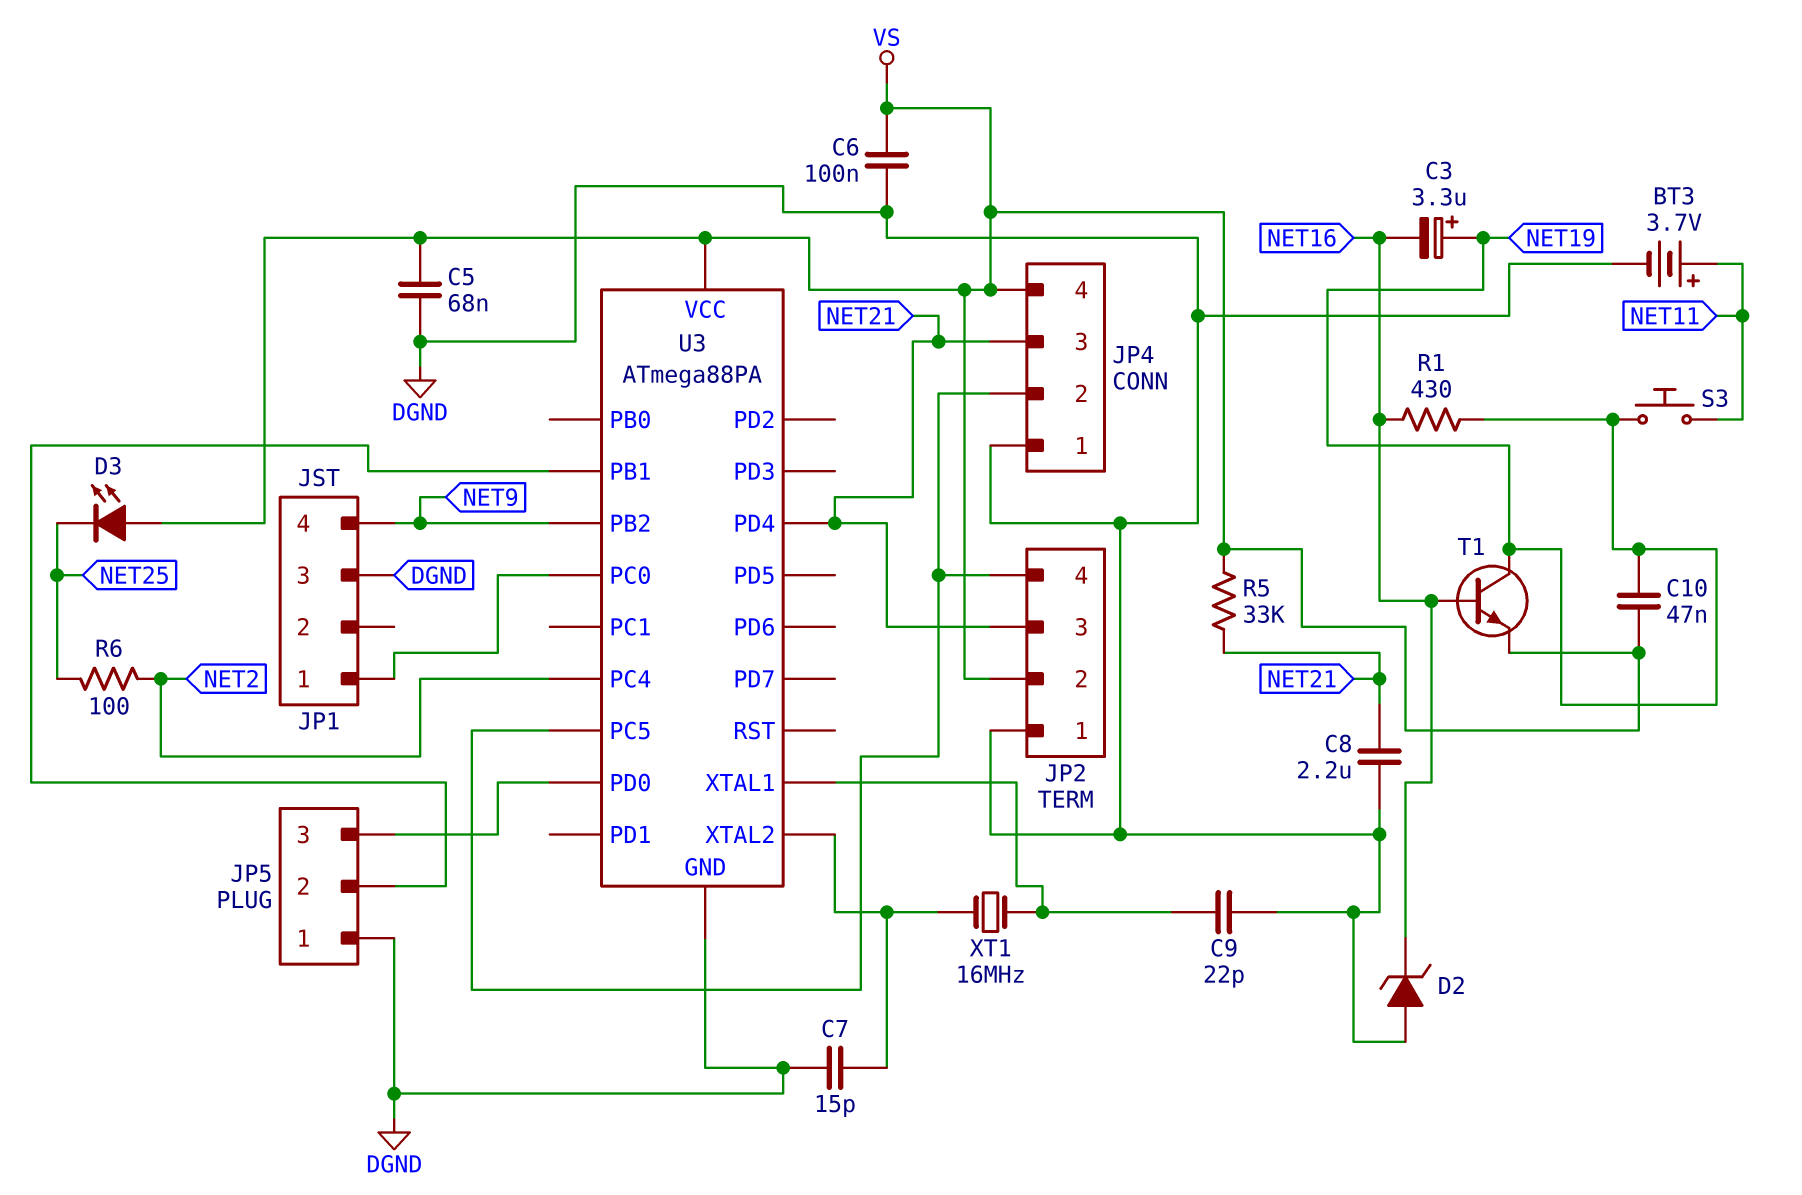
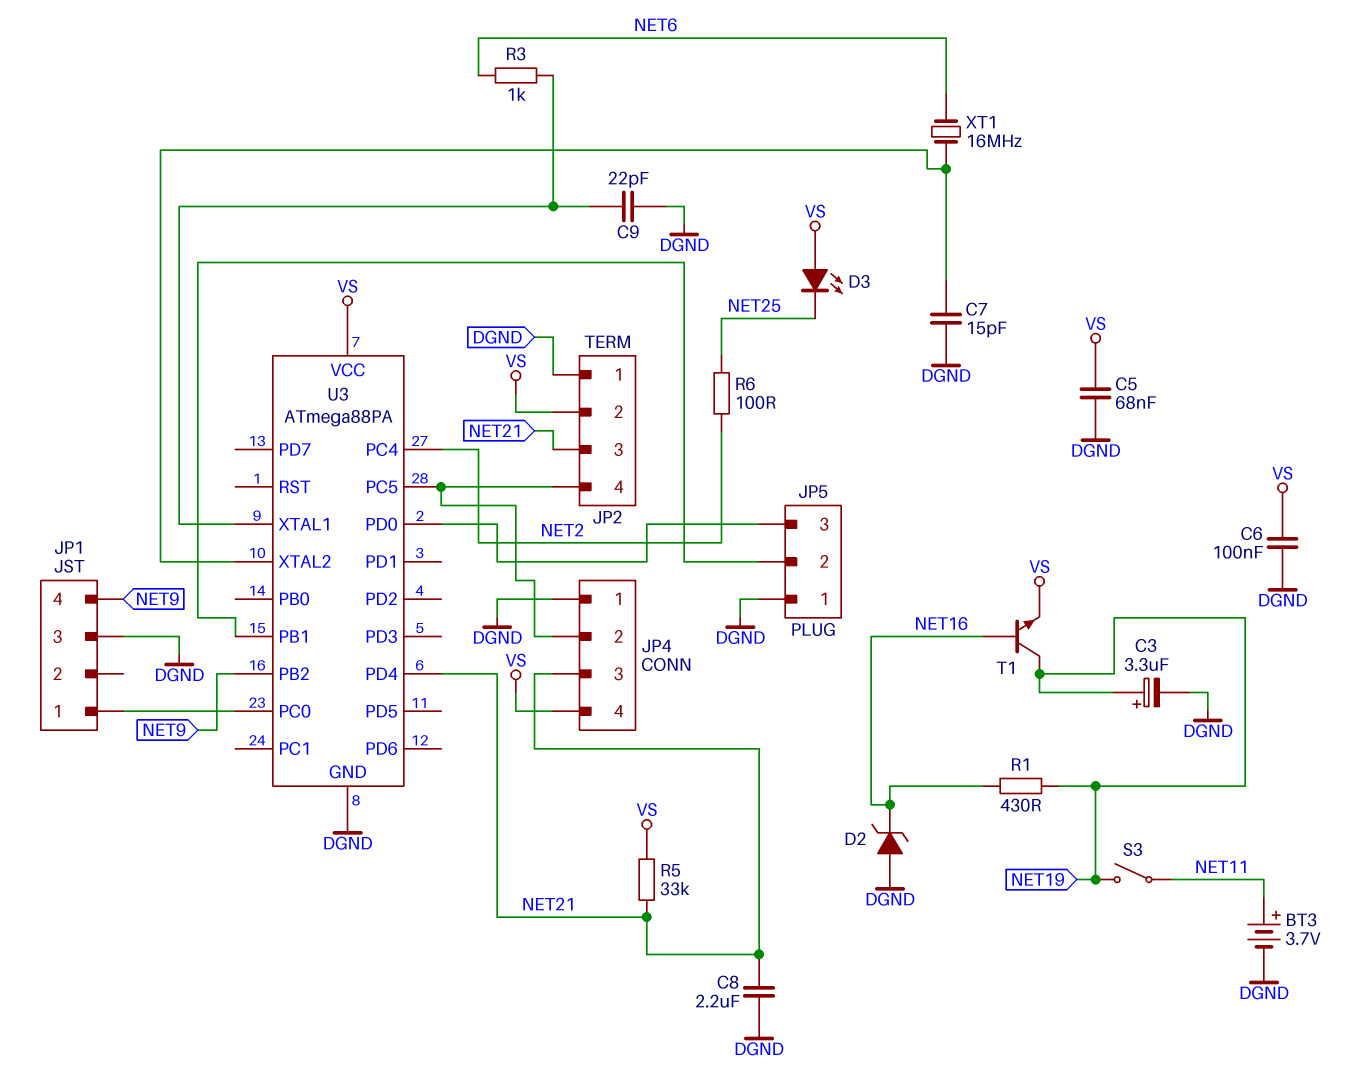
C3: 3.3uF (plus NET19, minus NET16) -> 3.3uF (plus NET19, minus DGND)
C10: 47nF (NET19, VS) -> none
R3: none -> 1k (NET6, U3/XTAL1)
S3: button (NET11, NET19) -> switch (NET11, NET19)
XT1: 16MHz (U3/XTAL1, U3/XTAL2) -> 16MHz (NET6, U3/XTAL2)

